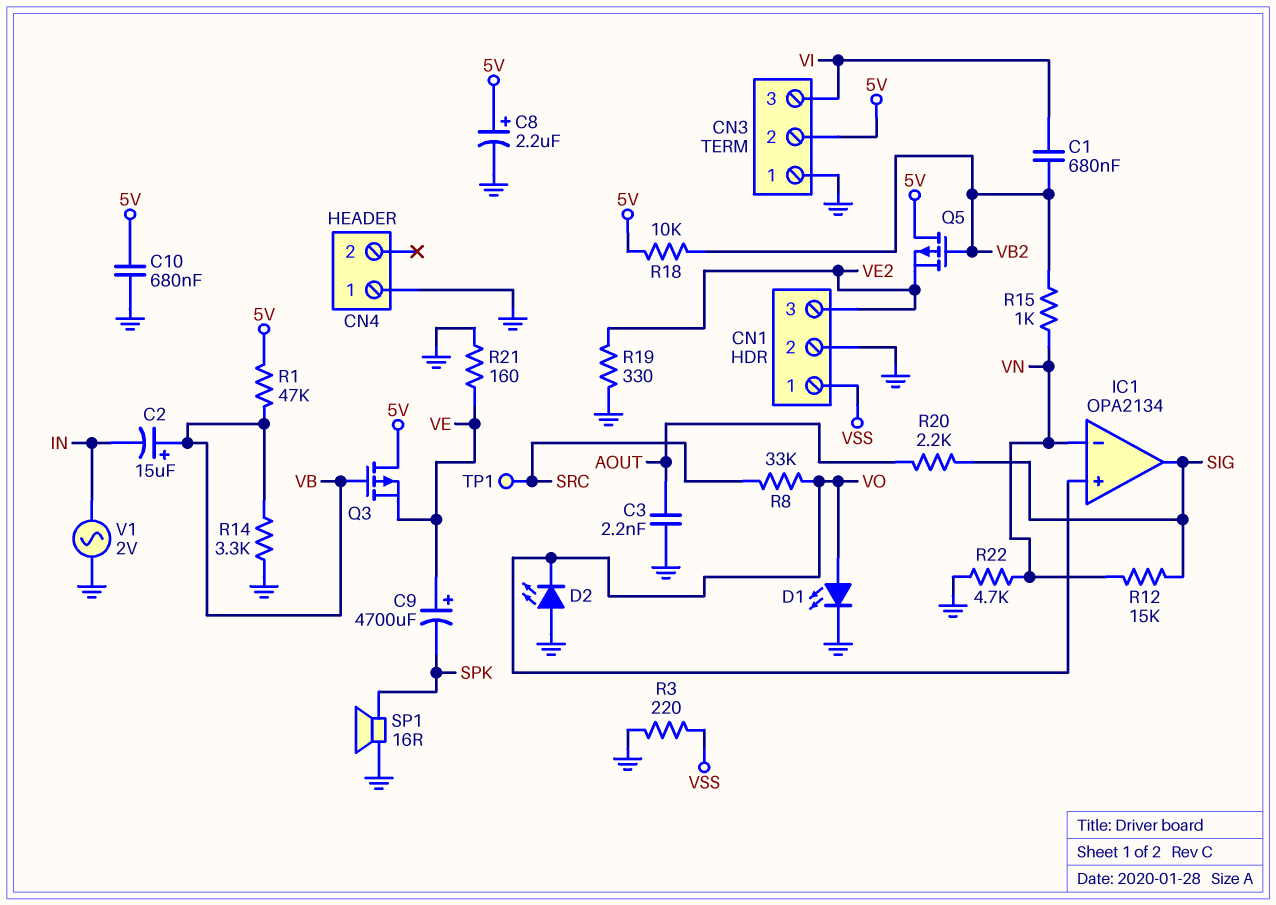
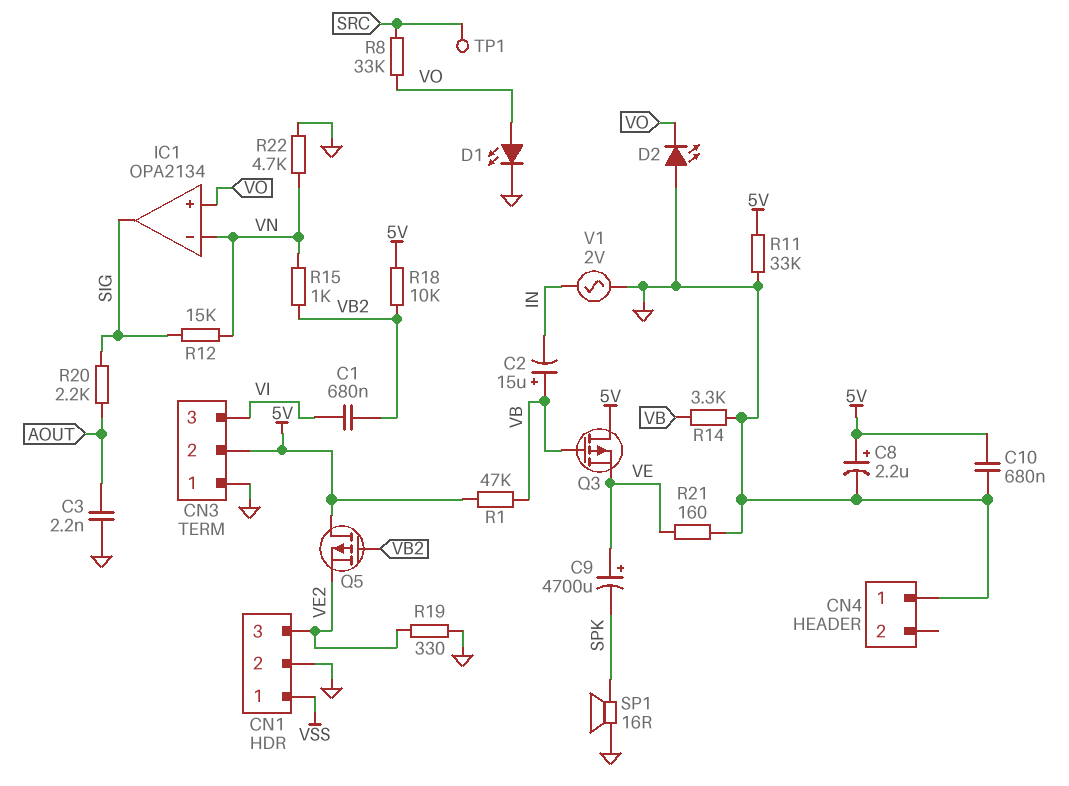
R3: 220 (GND, VSS) -> none
R11: none -> 33k (5V, GND)

